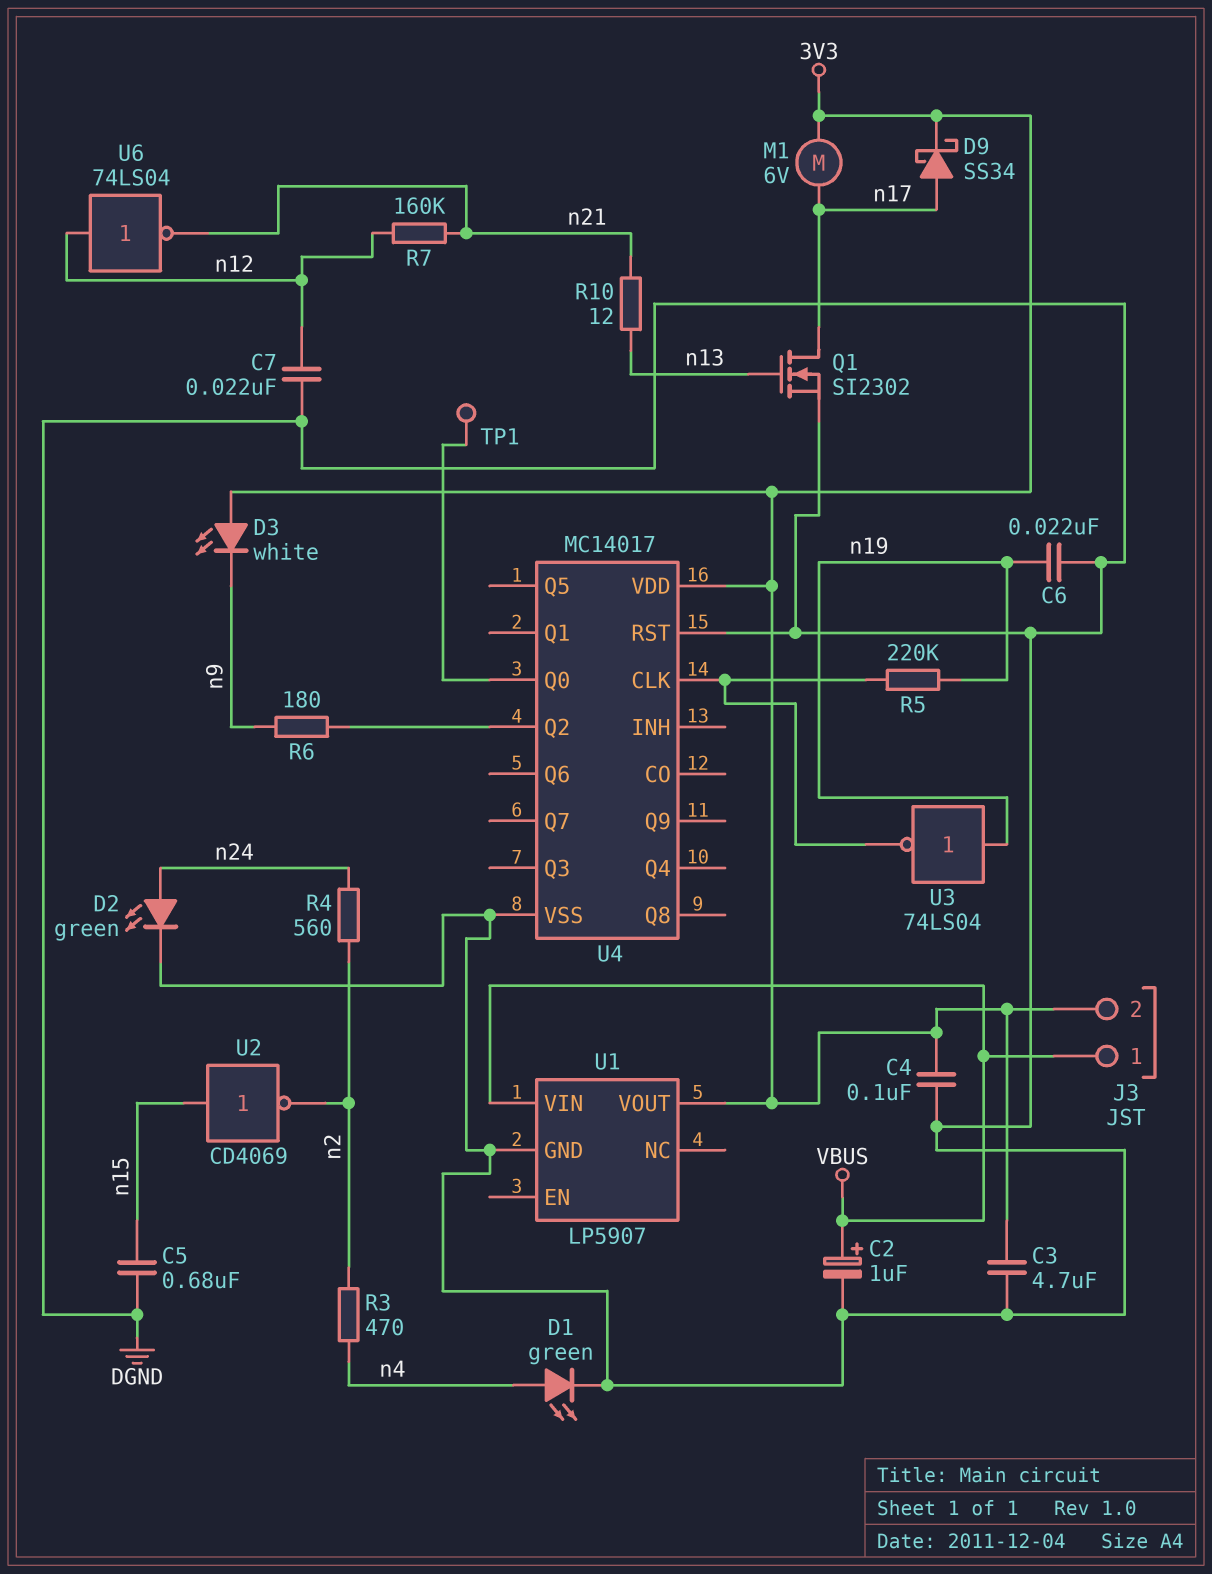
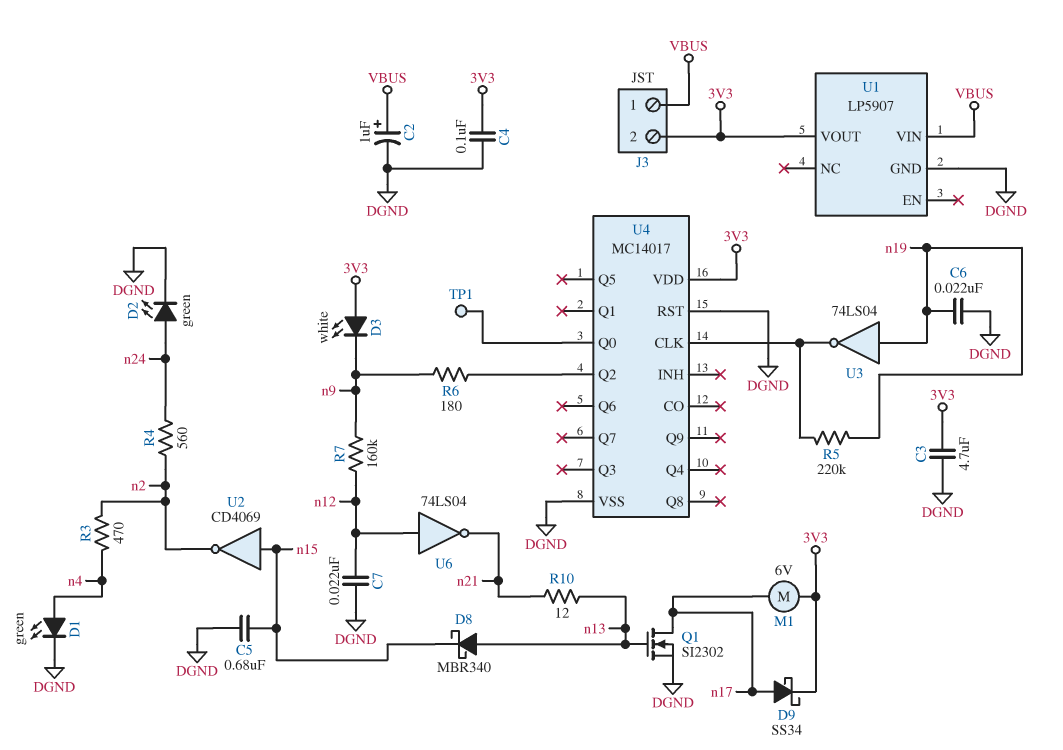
D8: none -> schottky MBR340 (A n13, K n15)
R7: 160k (n12, n21) -> 160k (n9, n12)

